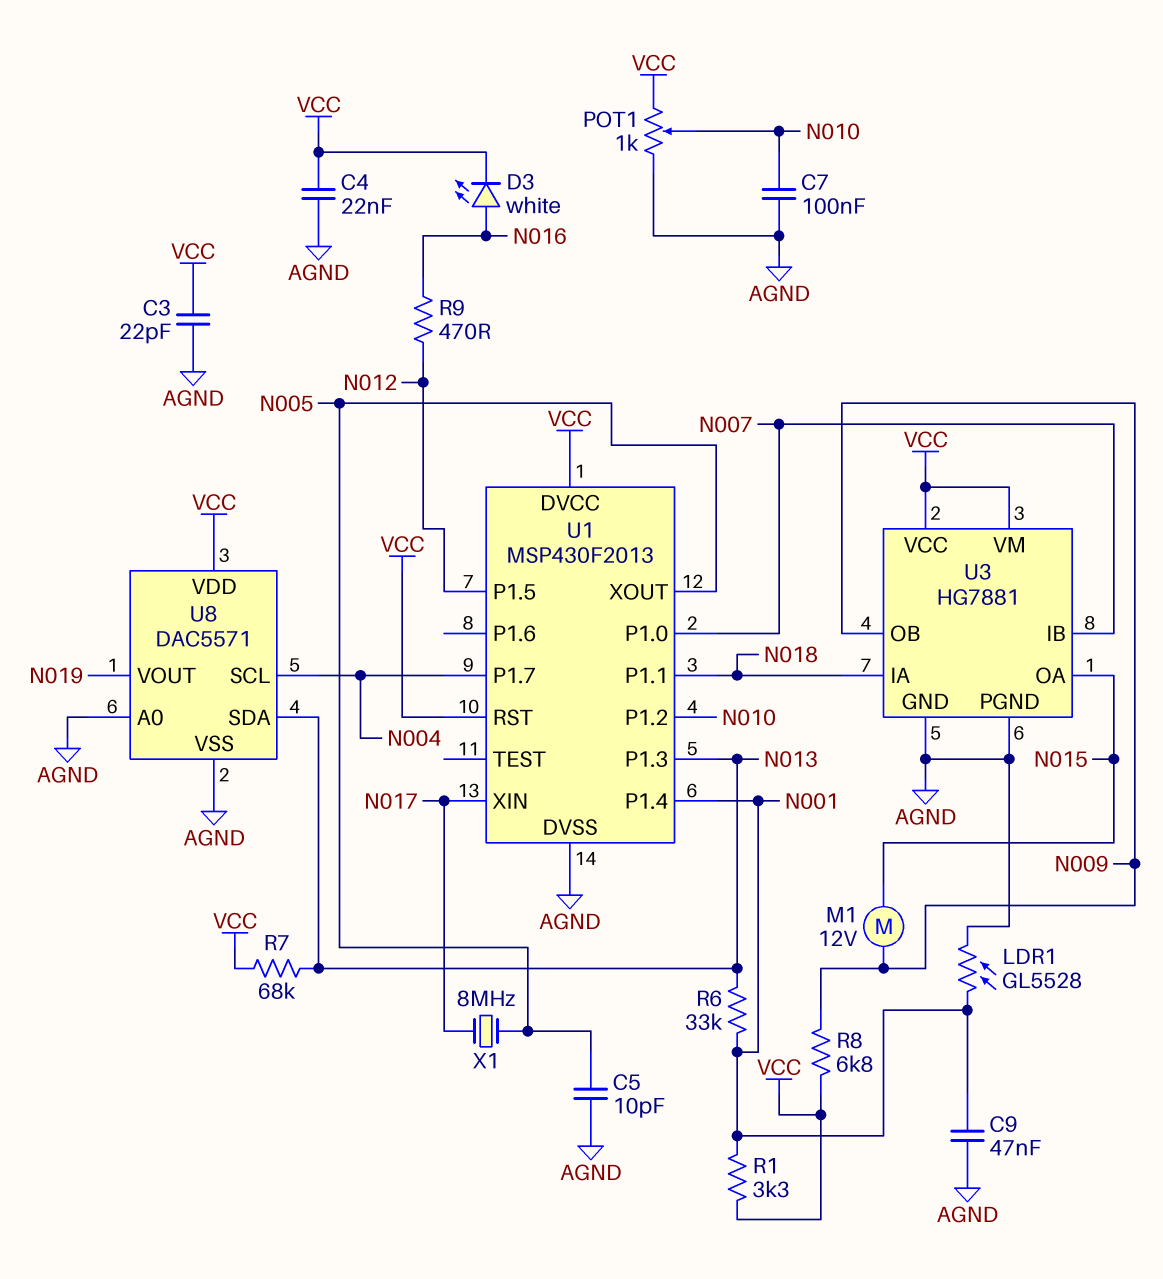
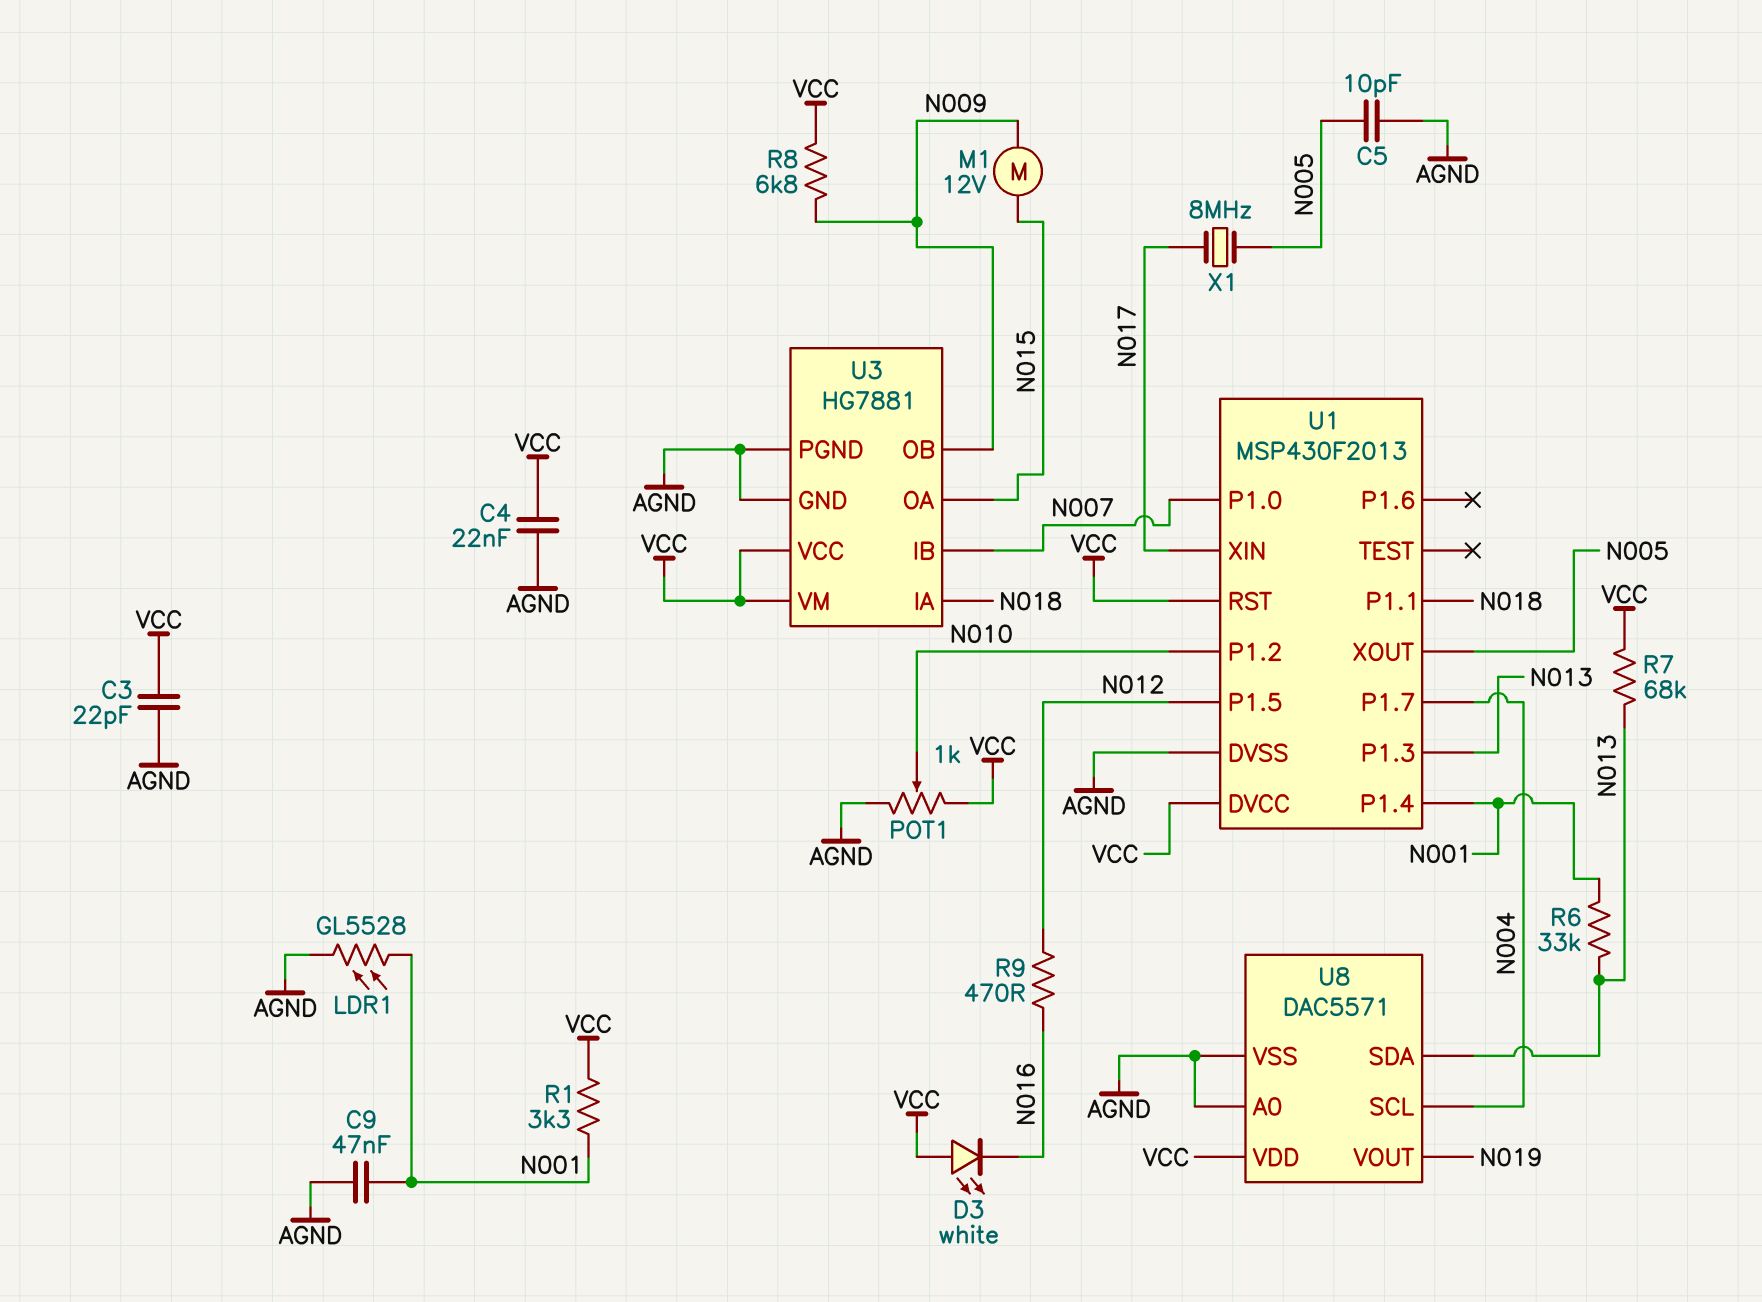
C7: 100nF (AGND, N010) -> none
D3: LED white (A N016, K VCC) -> LED white (A VCC, K N016)

